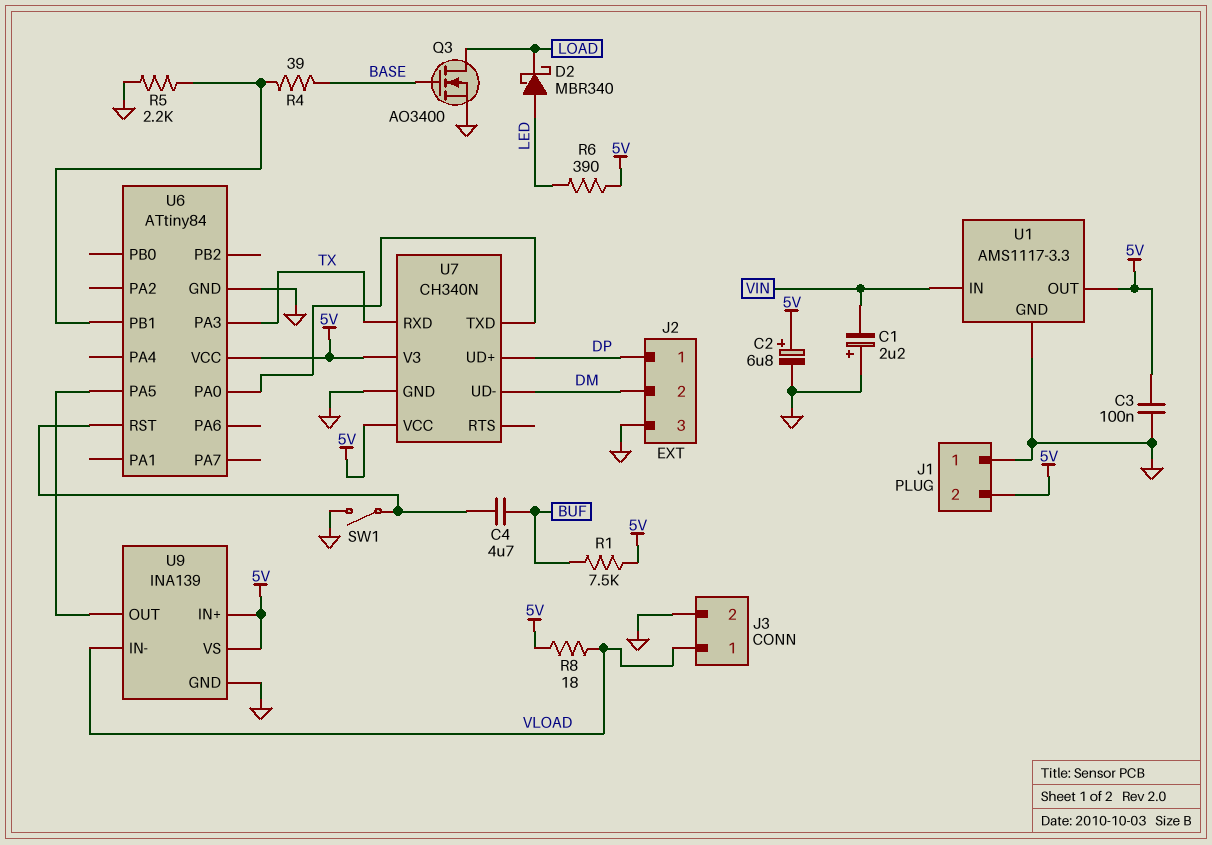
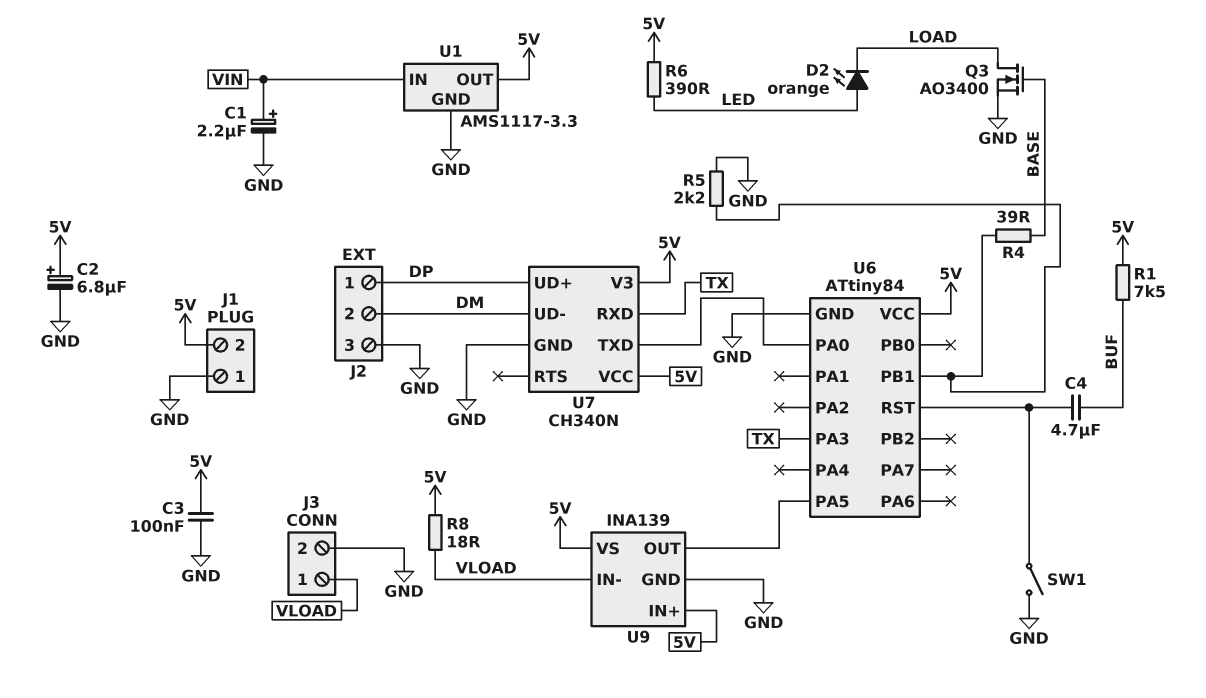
C1: 2.2uF (plus GND, minus VIN) -> 2.2uF (plus VIN, minus GND)
D2: schottky MBR340 (A LED, K LOAD) -> LED orange (A LED, K LOAD)

